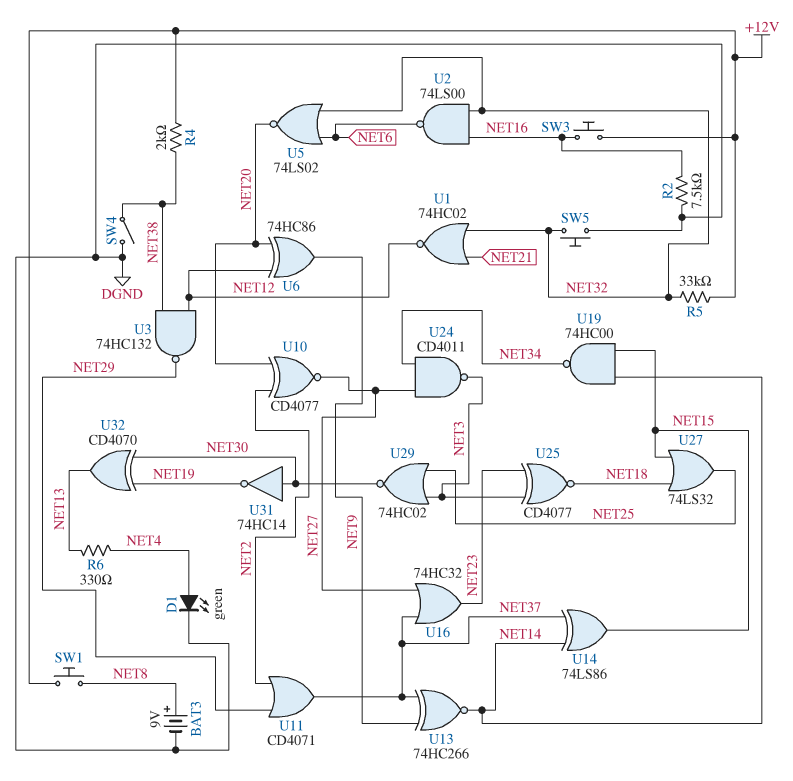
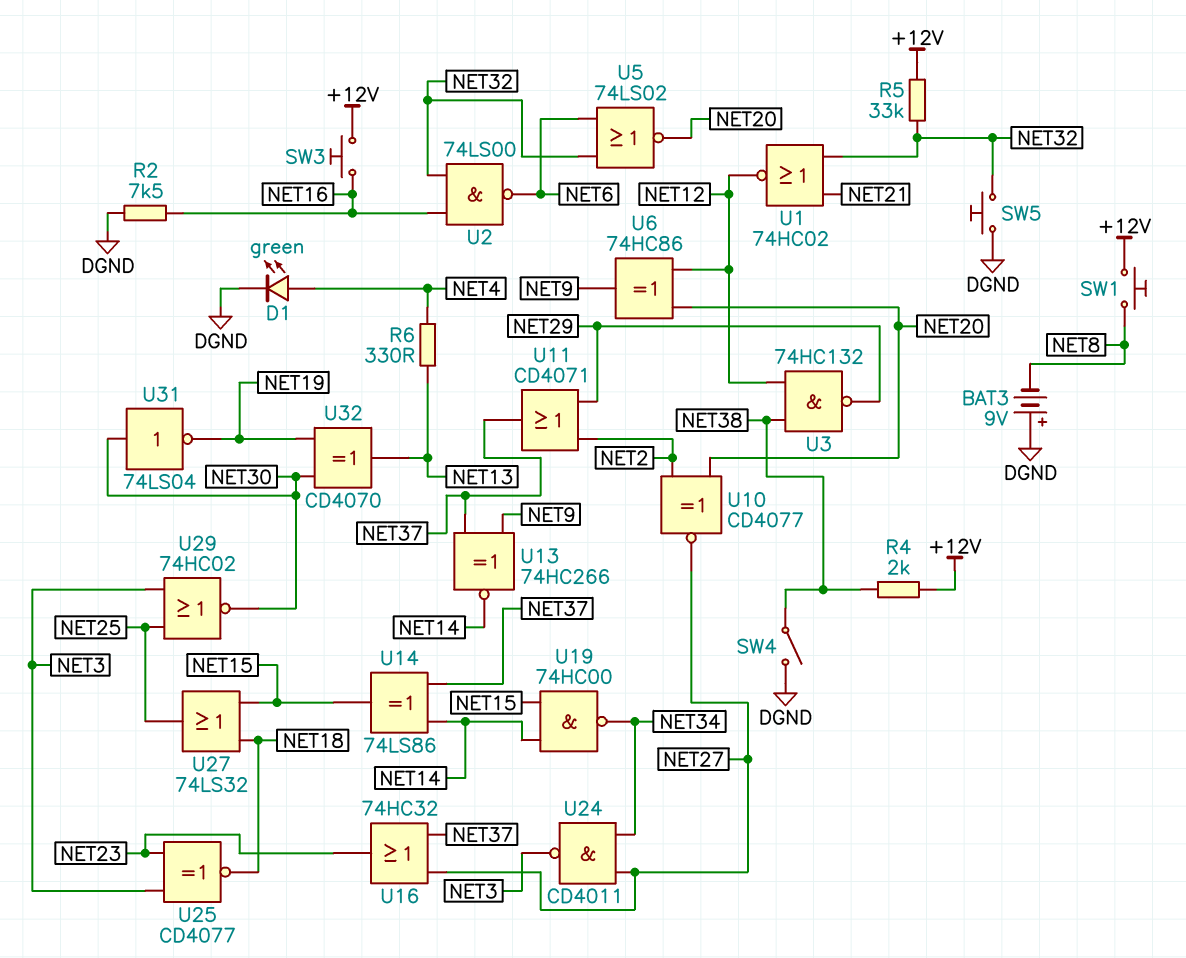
BAT3: 9V (plus NET8, minus DGND) -> 9V (plus DGND, minus NET8)
U31: NOT 74HC14 (in NET30, out NET19) -> NOT 74LS04 (in NET30, out NET19)

